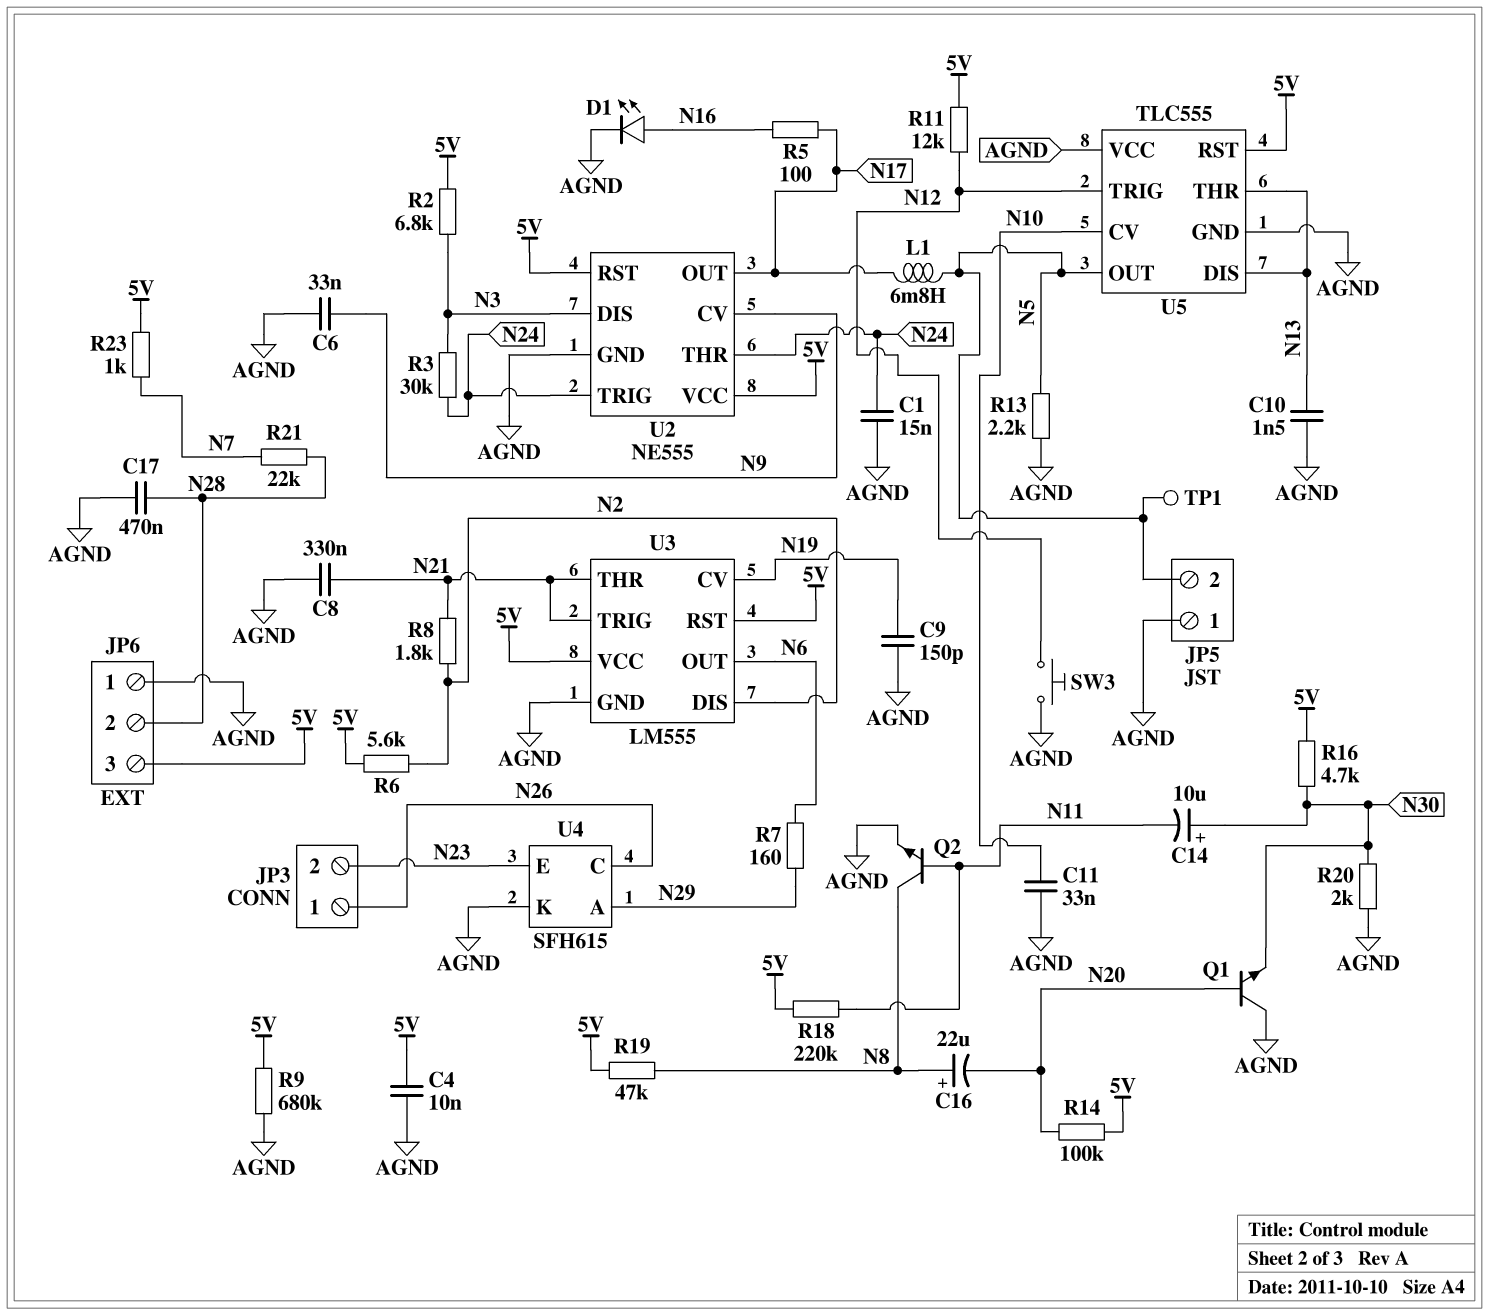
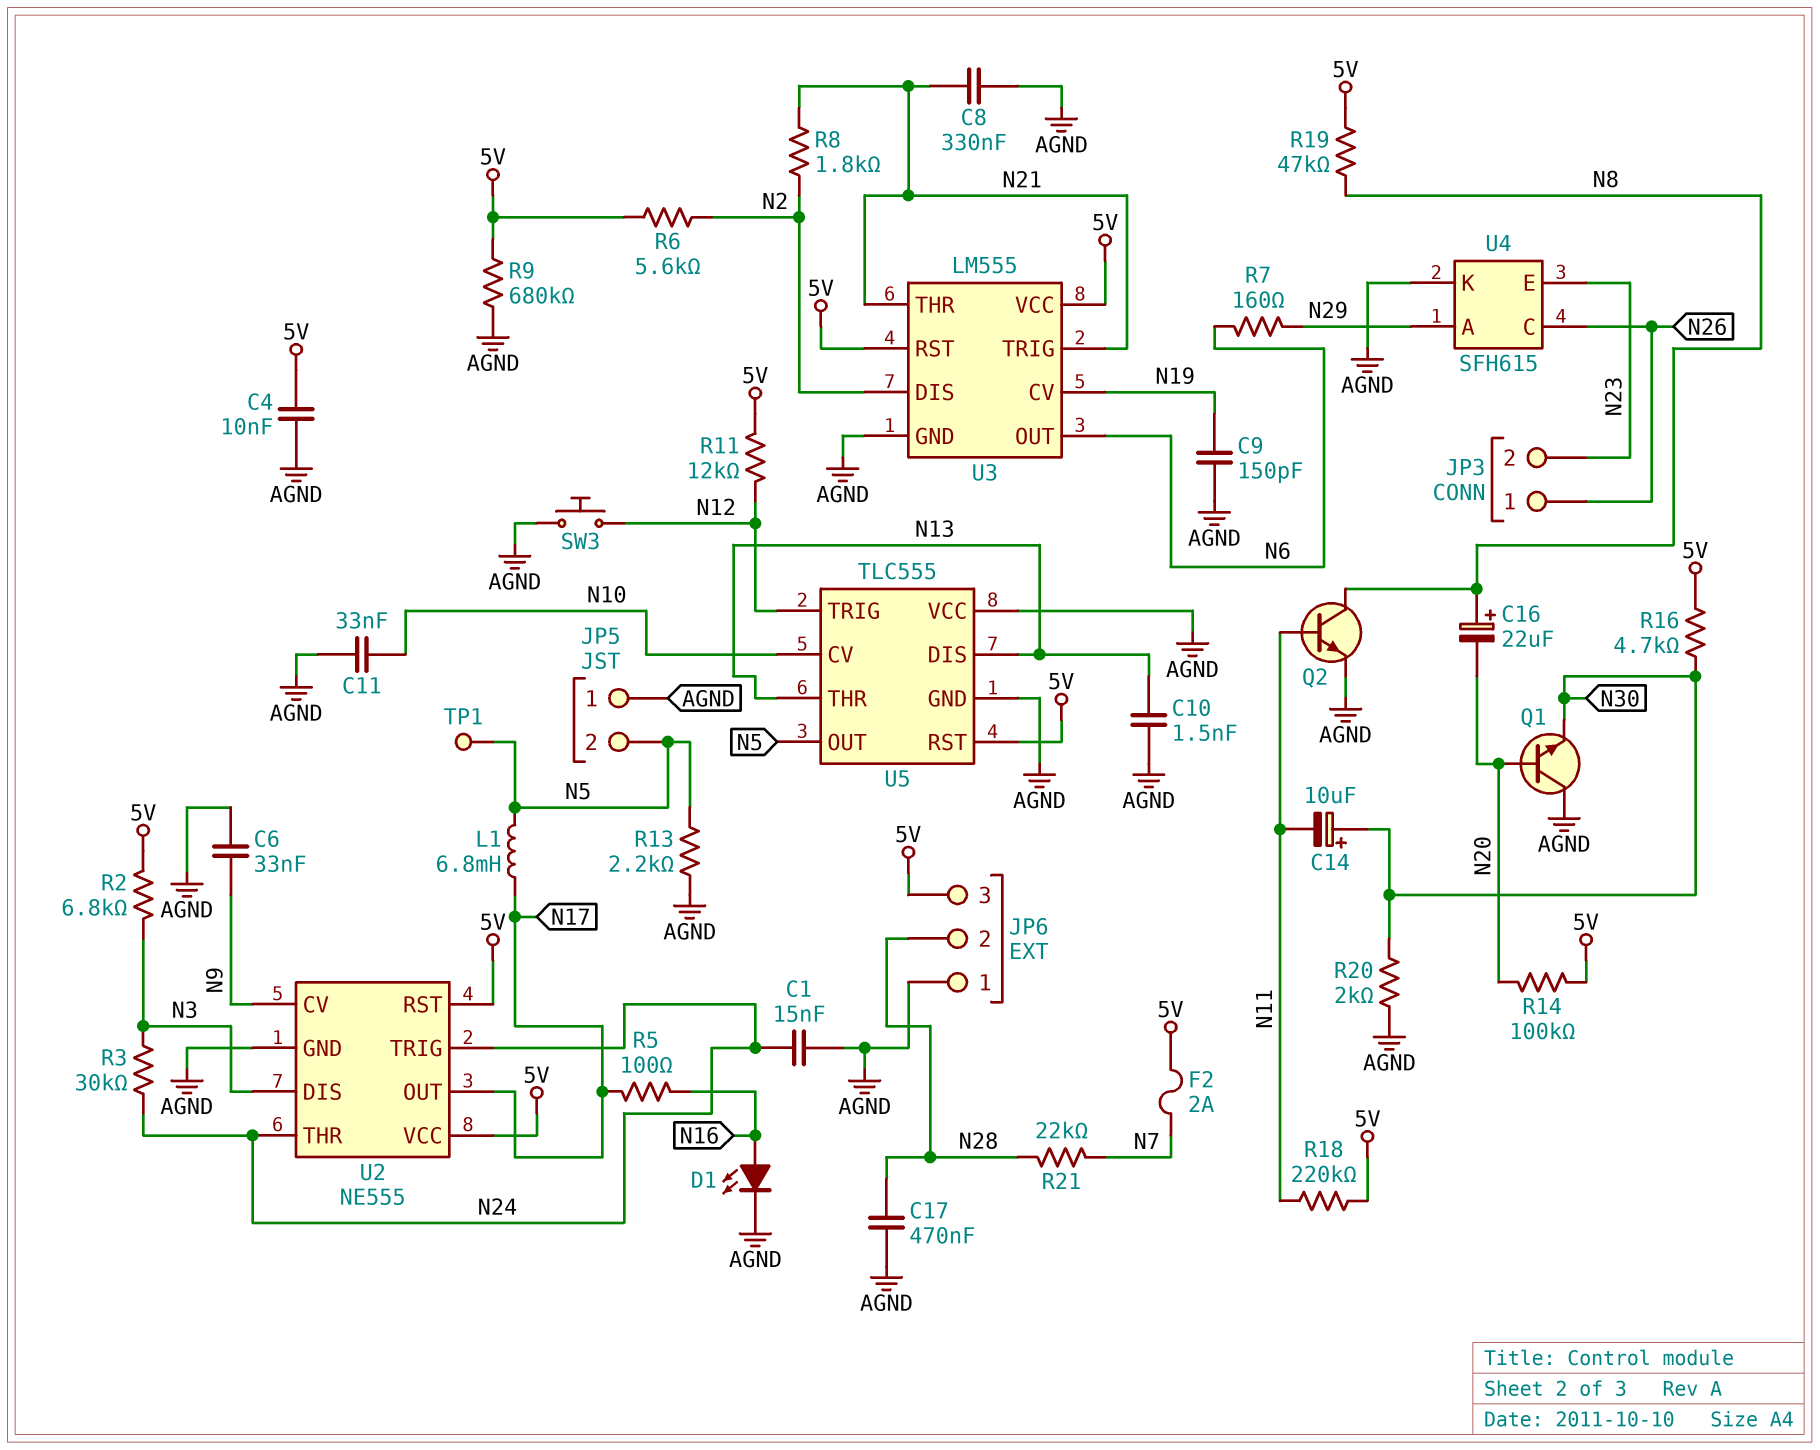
F2: none -> 2A (5V, N7)
R23: 1k (5V, N7) -> none

